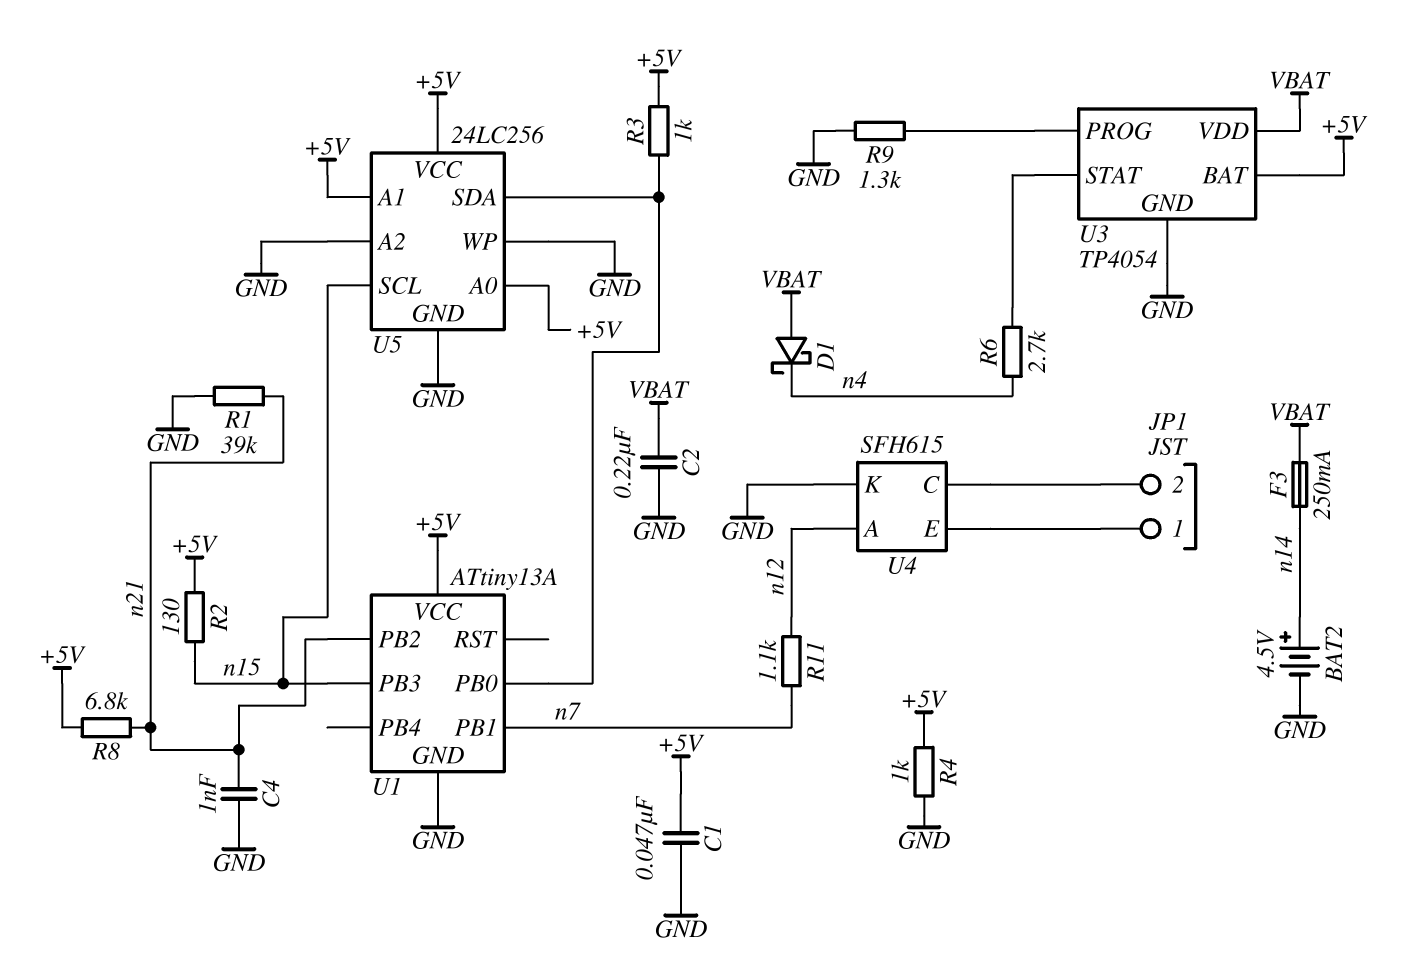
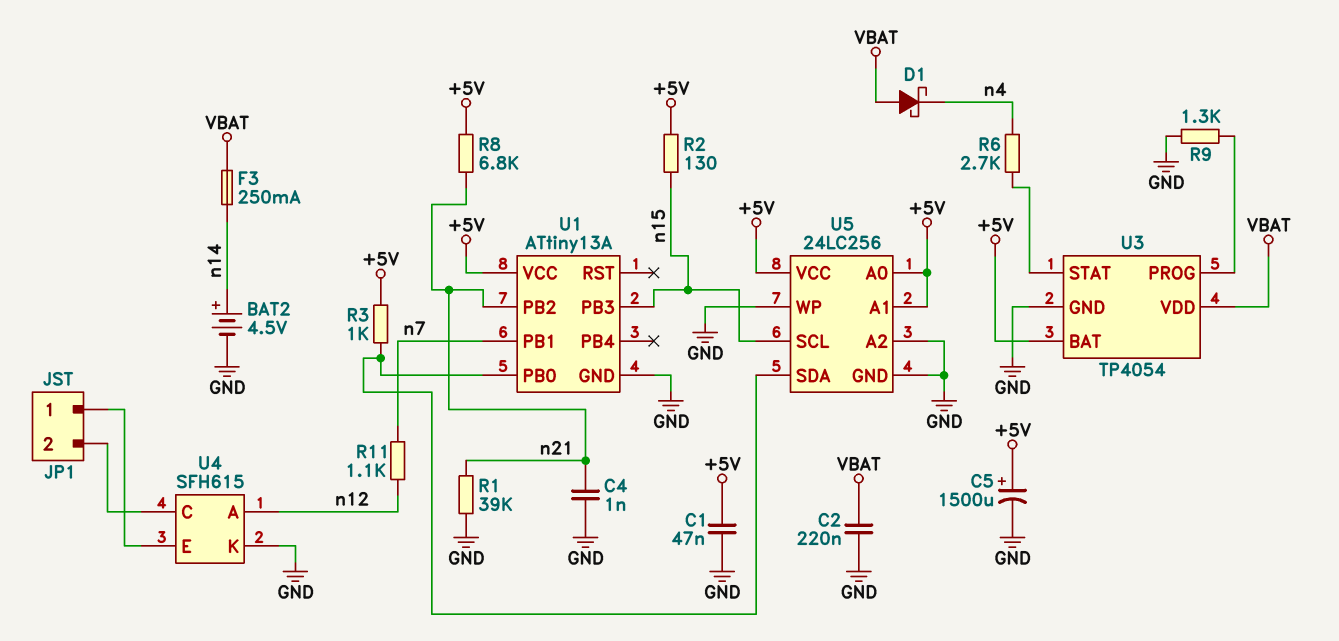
C5: none -> 1500uF (plus +5V, minus GND)
R4: 1k (+5V, GND) -> none

